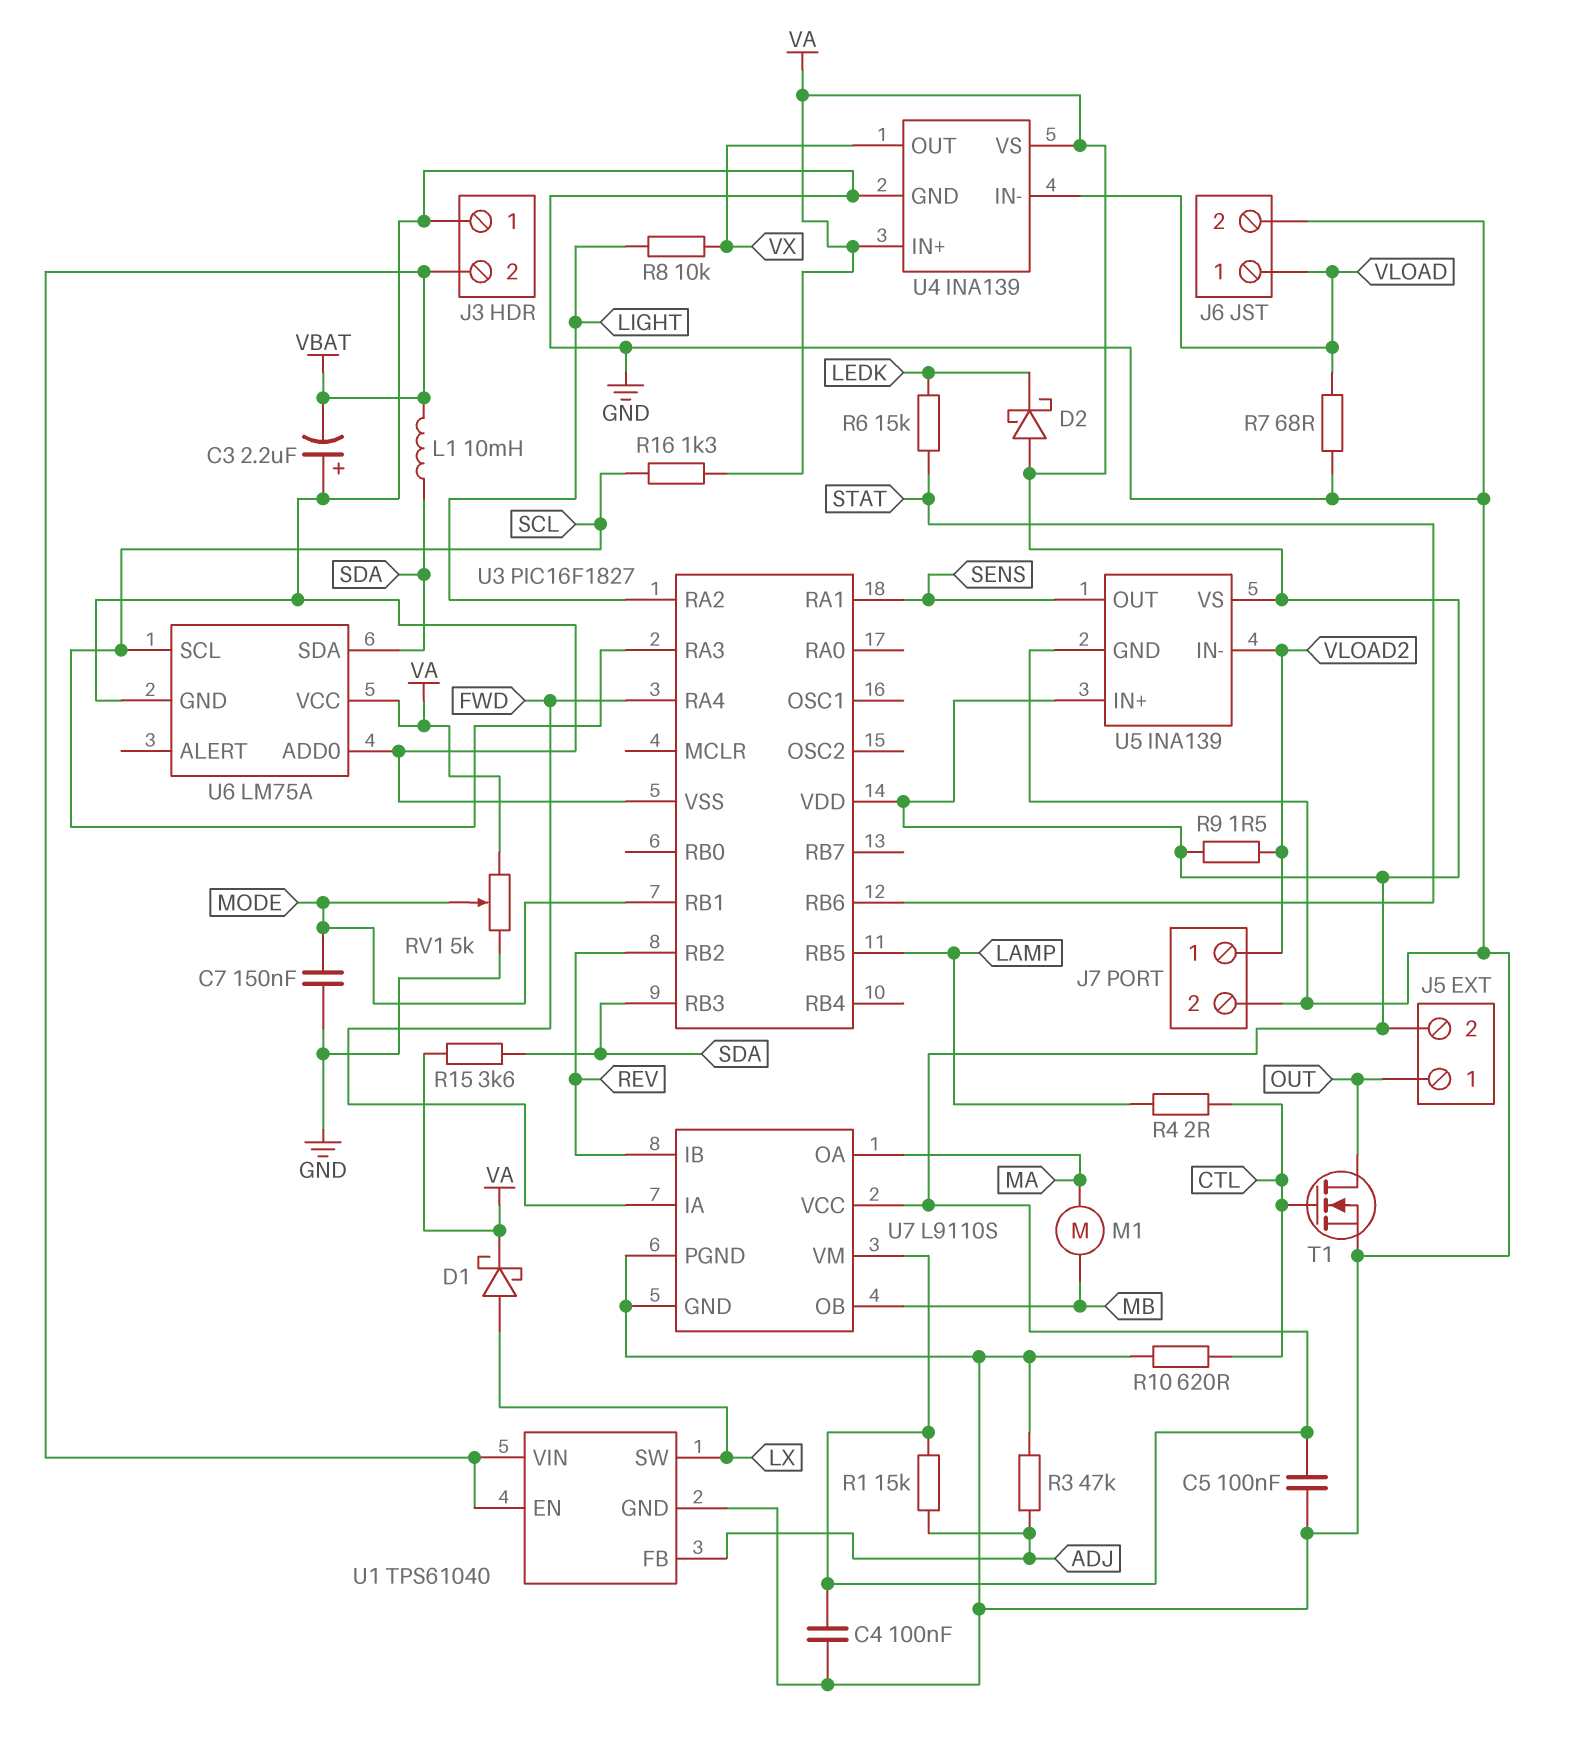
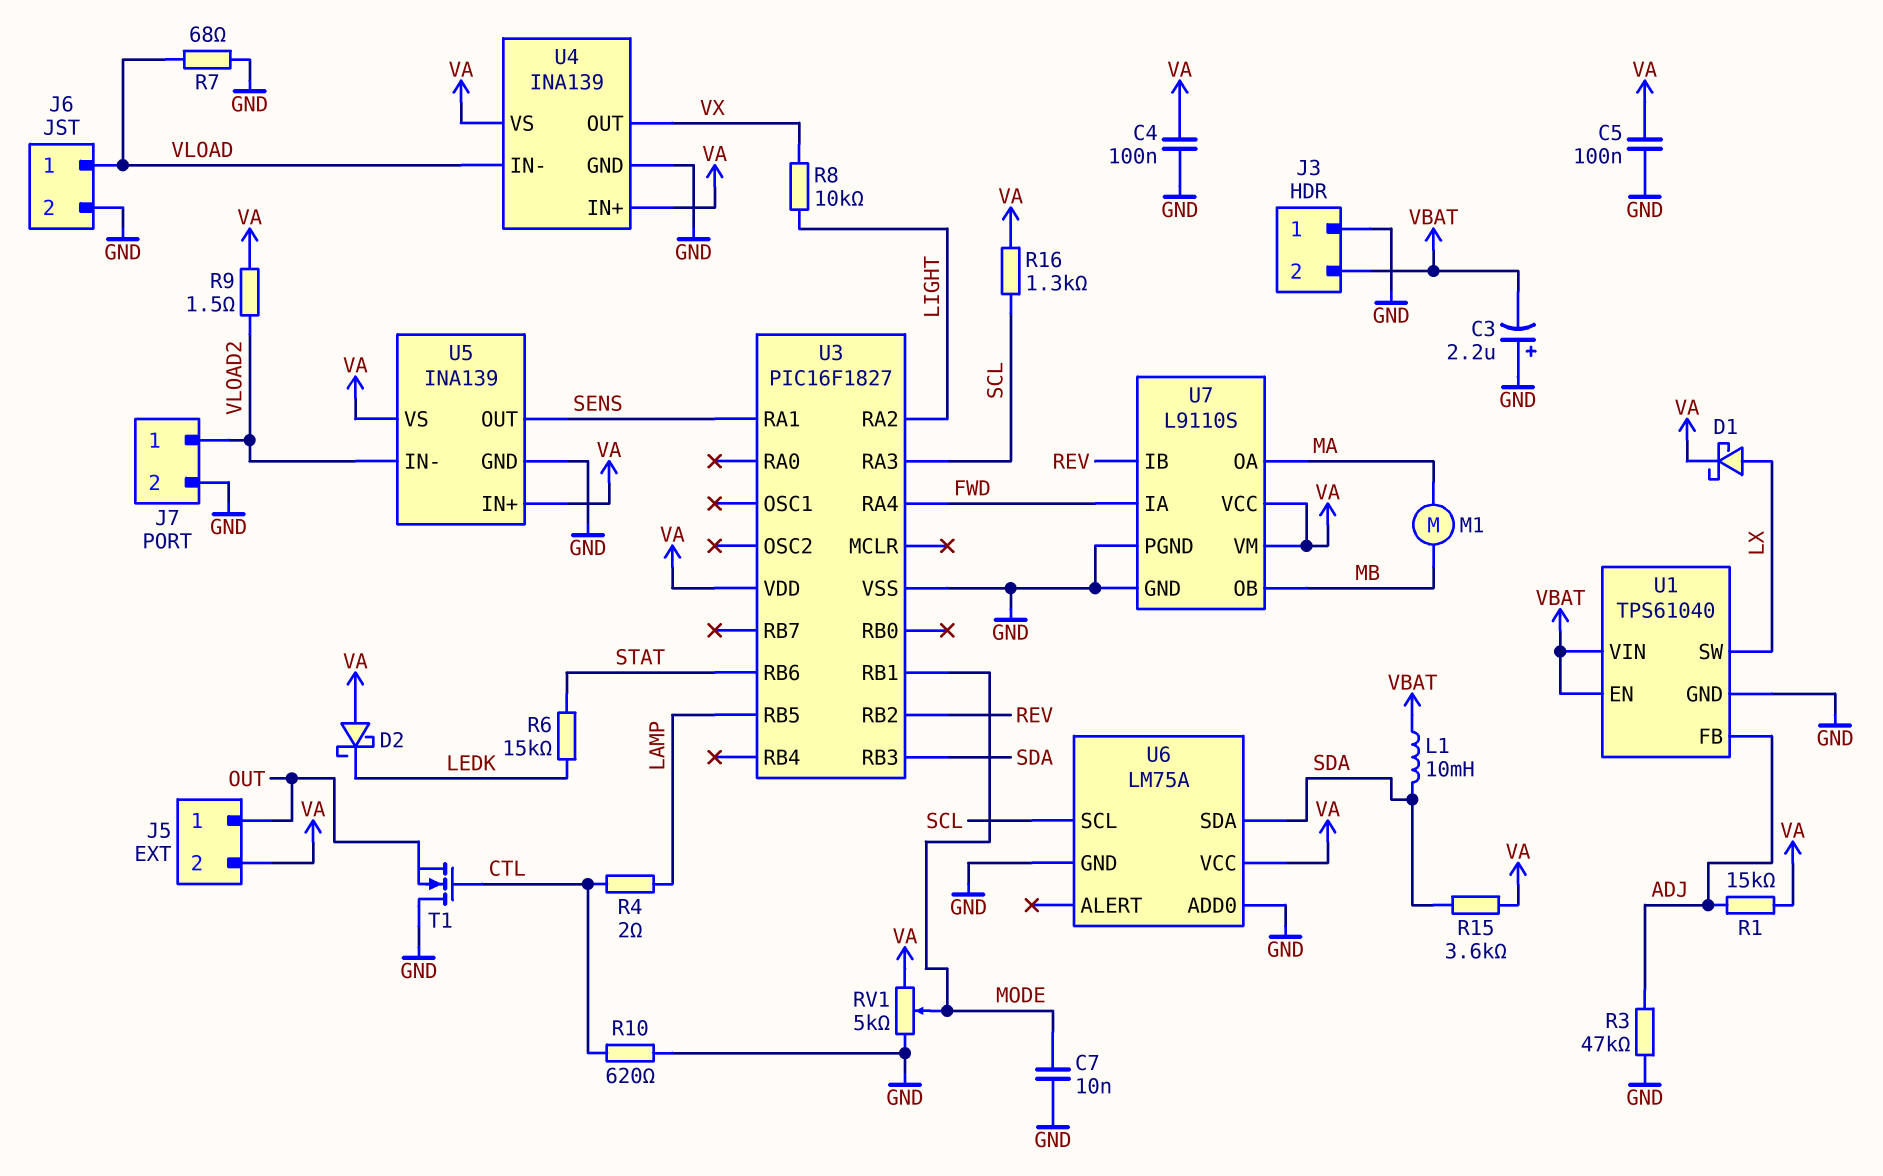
C7: 150nF (GND, MODE) -> 10nF (GND, MODE)
T1: NMOS (G CTL, D OUT, S GND) -> NMOS (G CTL, D GND, S OUT)

